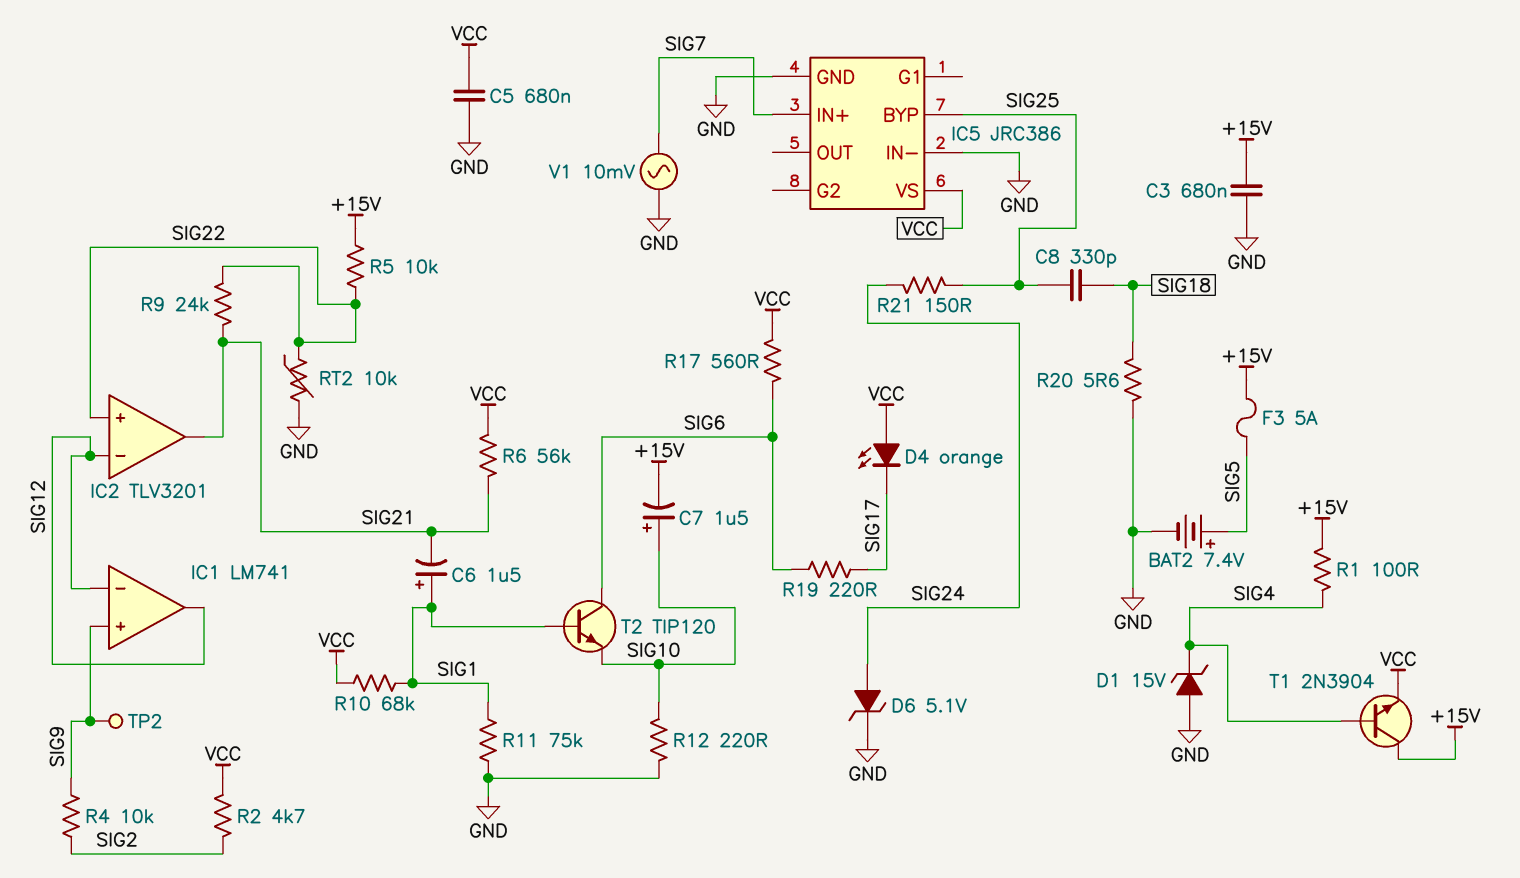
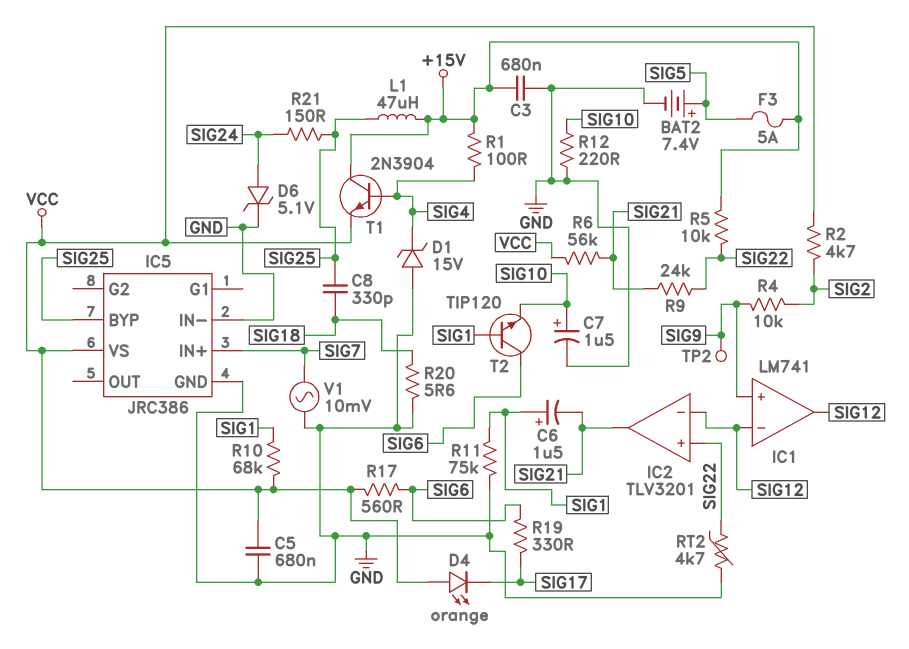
C7: 1.5uF (plus SIG10, minus +15V) -> 1.5uF (plus SIG10, minus GND)
L1: none -> 47uH (+15V, SIG25)
R19: 220 (SIG6, SIG17) -> 330 (SIG6, SIG17)
RT2: 10k (GND, SIG22) -> 4.7k (GND, SIG22)

